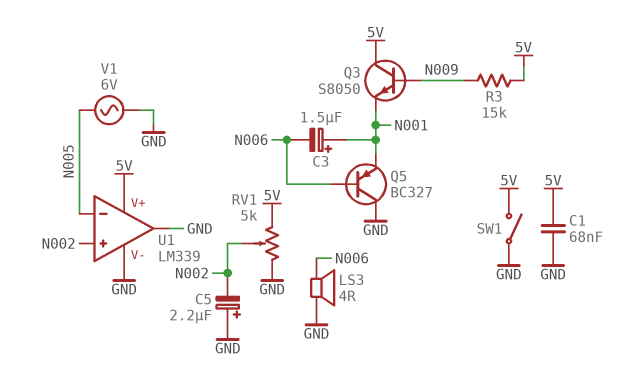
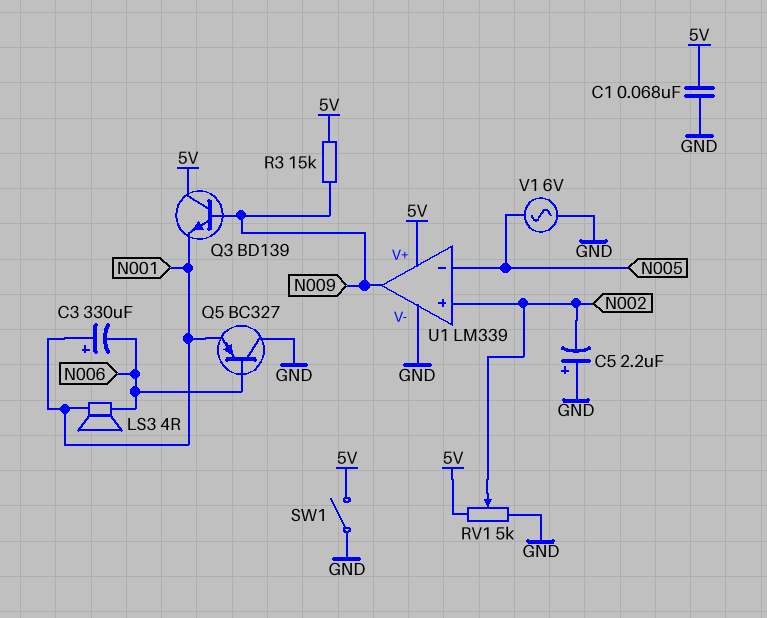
C3: 1.5uF (plus N001, minus N006) -> 330uF (plus N001, minus N006)
LS3: speaker 4R (GND, N006) -> speaker 4R (N001, N006)
Q3: NPN S8050 (B N009, C 5V, E N001) -> NPN BD139 (B N009, C 5V, E N001)
U1 pin out: GND -> N009

